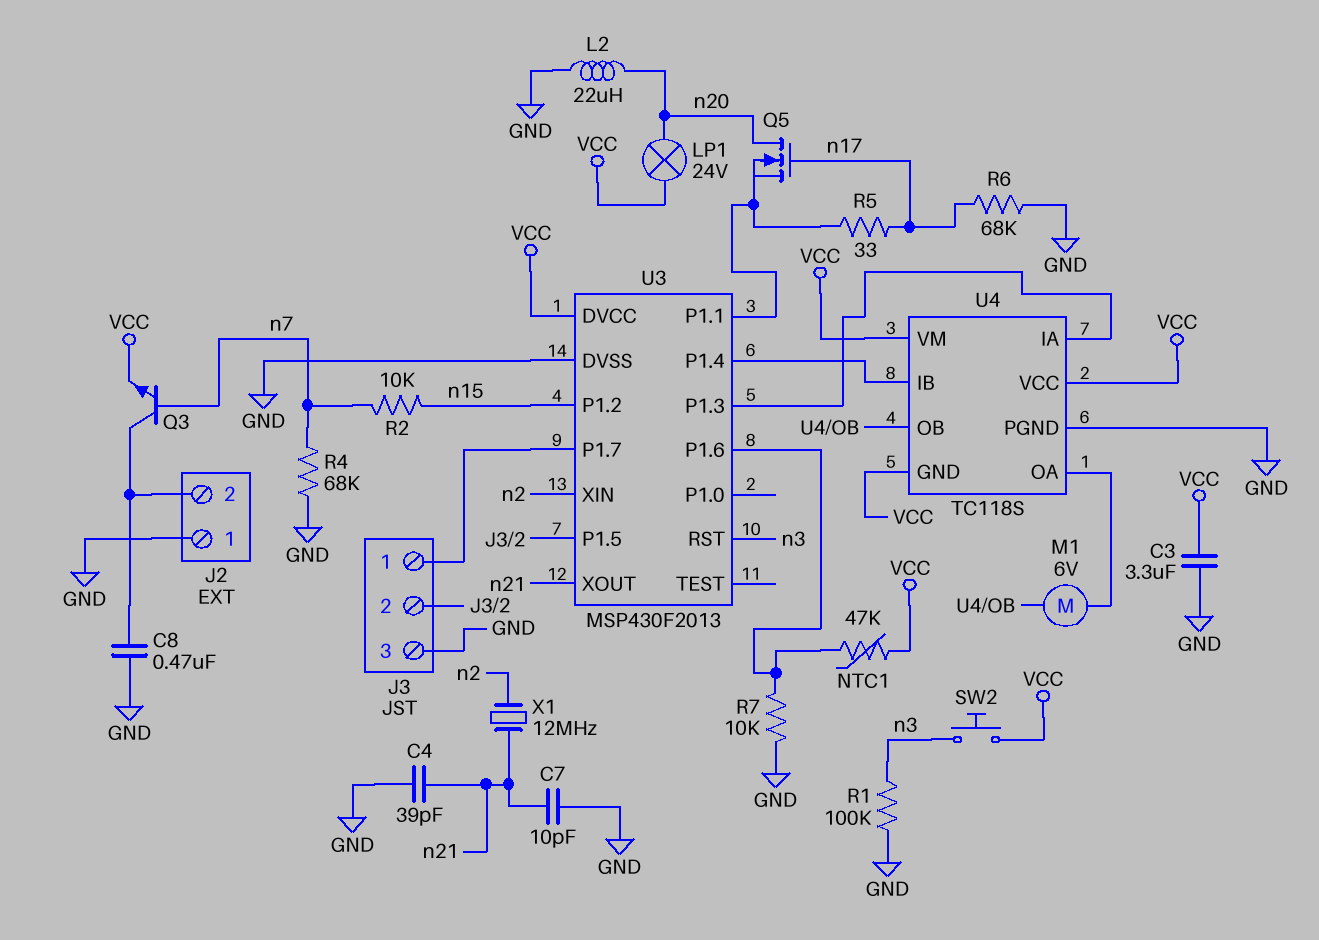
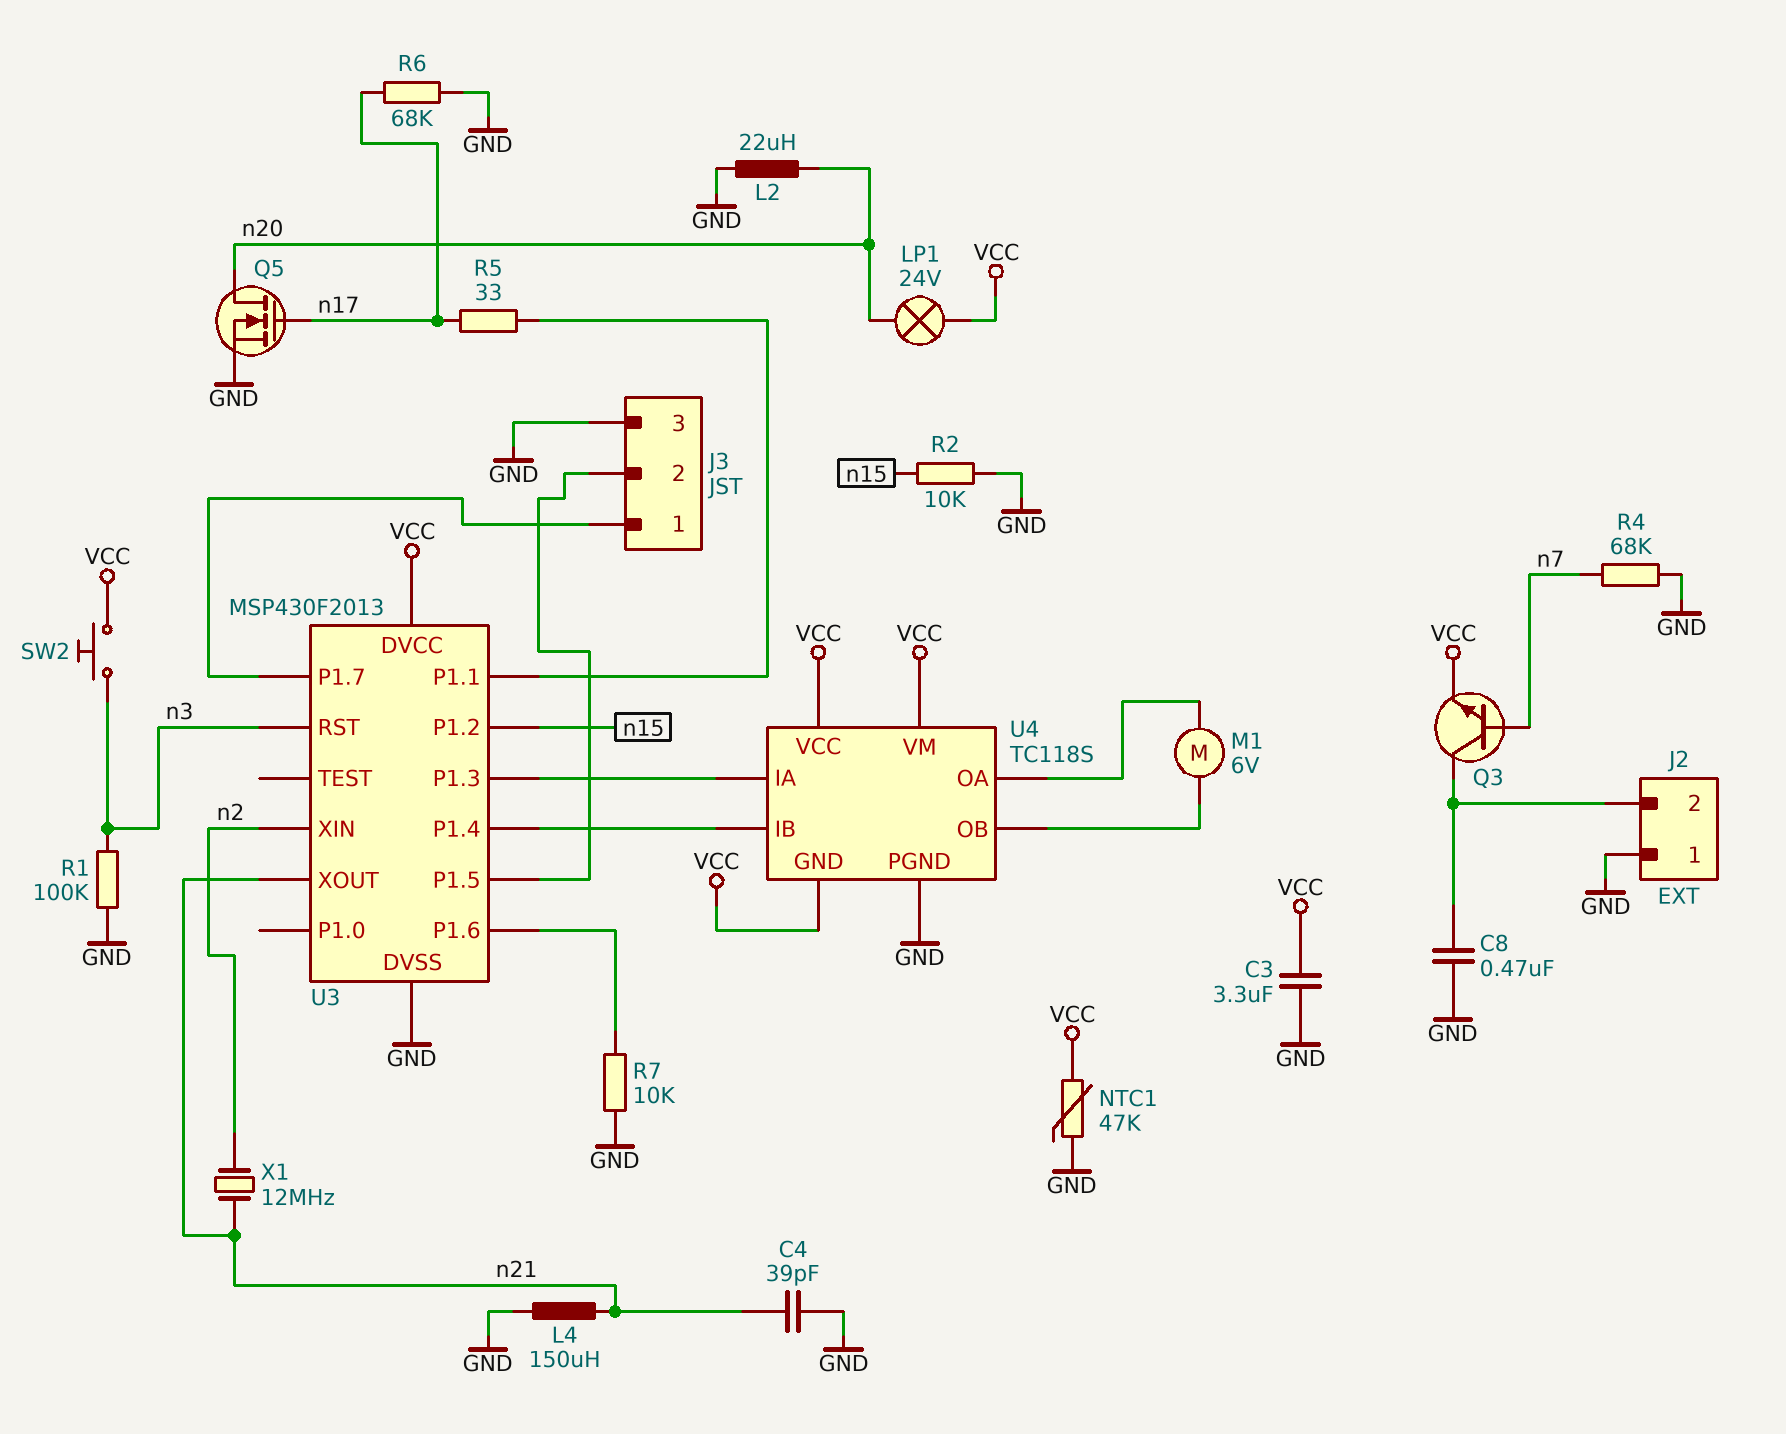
C7: 10pF (GND, n21) -> none
L4: none -> 150uH (GND, n21)
NTC1: 47k (U3/P1.6, VCC) -> 47k (GND, VCC)
Q5: NMOS (G n17, D n20, S U3/P1.1) -> NMOS (G n17, D n20, S GND)
R2: 10k (n7, n15) -> 10k (GND, n15)

